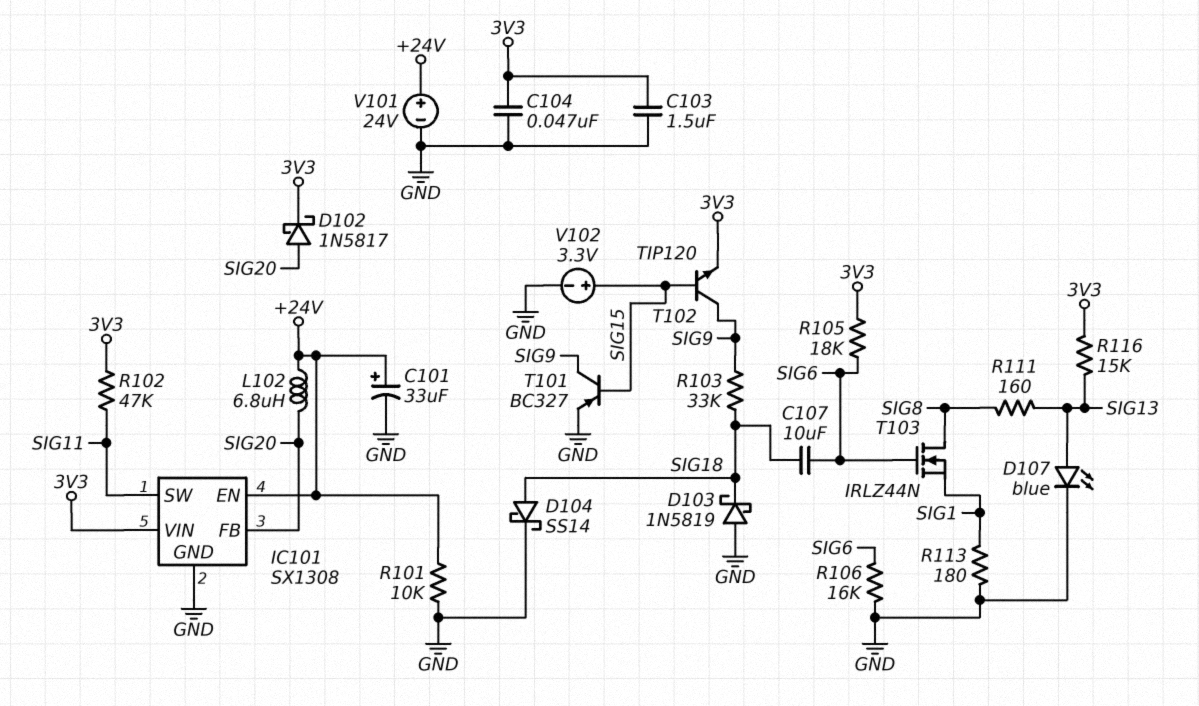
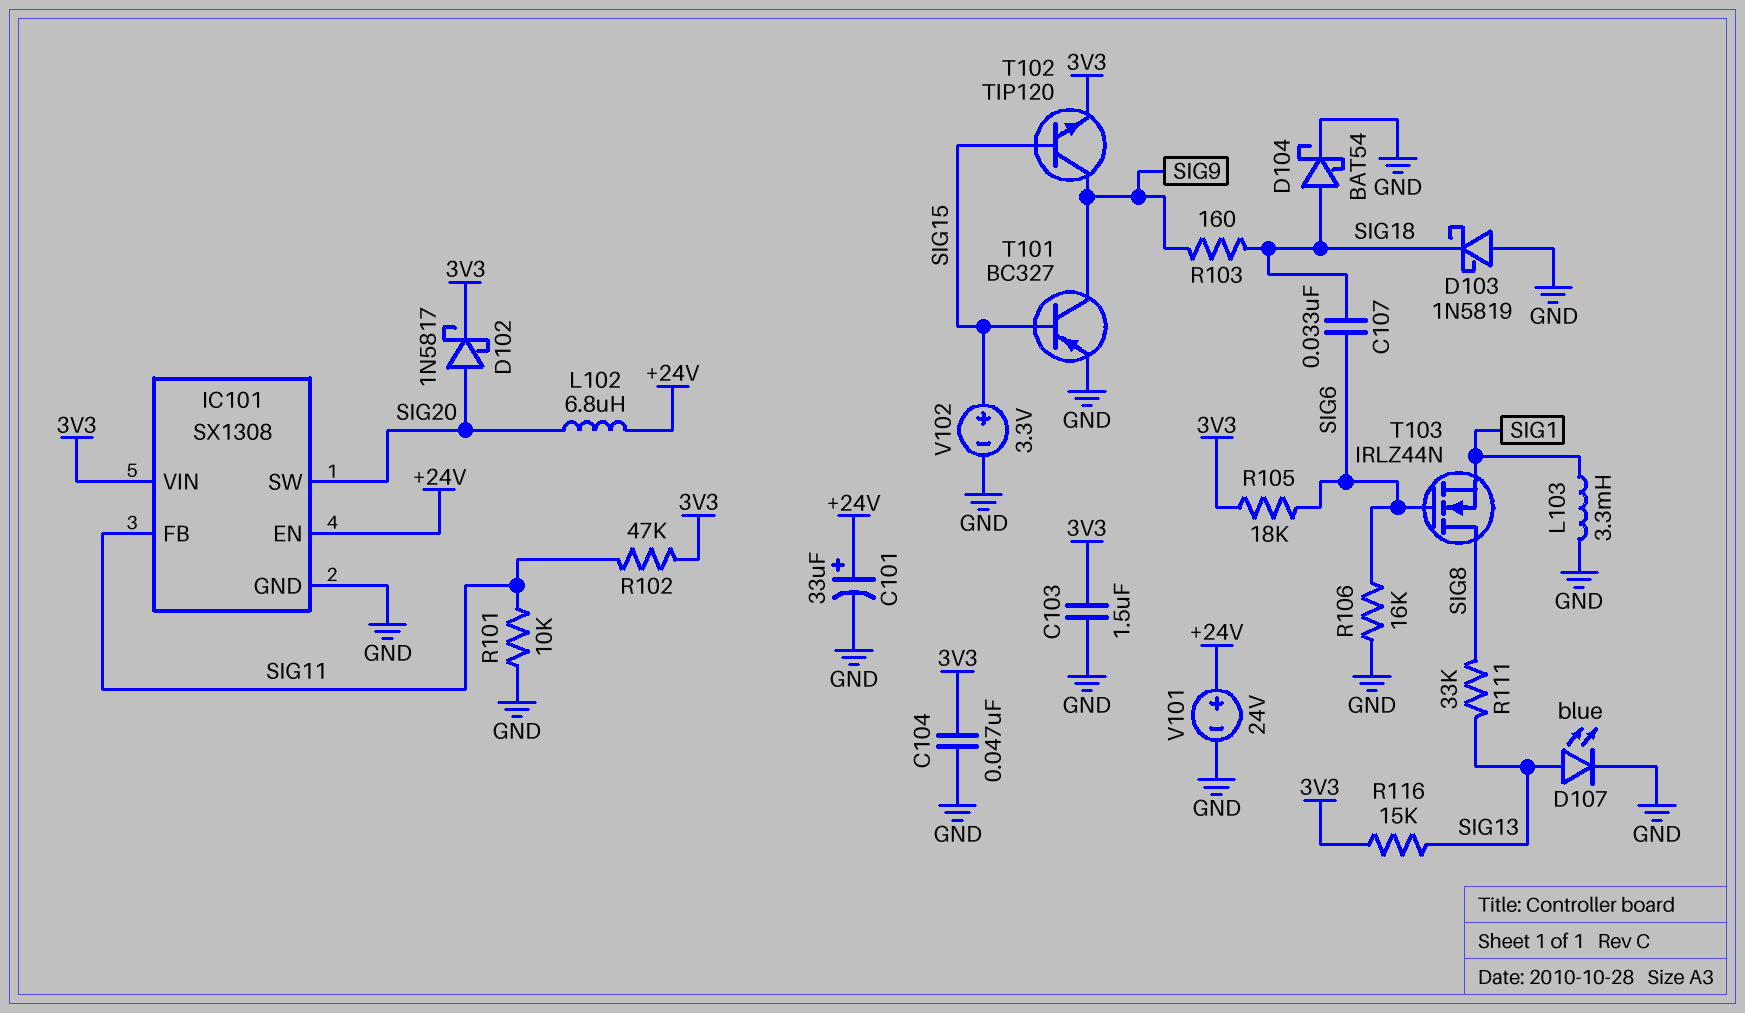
C107: 10uF (SIG6, SIG18) -> 33nF (SIG6, SIG18)
D104: schottky SS14 (A SIG18, K GND) -> schottky BAT54 (A SIG18, K GND)
IC101 pin FB: SIG20 -> SIG11
IC101 pin SW: SIG11 -> SIG20
L103: none -> 3.3mH (GND, SIG1)
R101: 10k (+24V, GND) -> 10k (GND, SIG11)
R103: 33k (SIG9, SIG18) -> 160 (SIG9, SIG18)
R111: 160 (SIG8, SIG13) -> 33k (SIG8, SIG13)
R113: 180 (GND, SIG1) -> none

